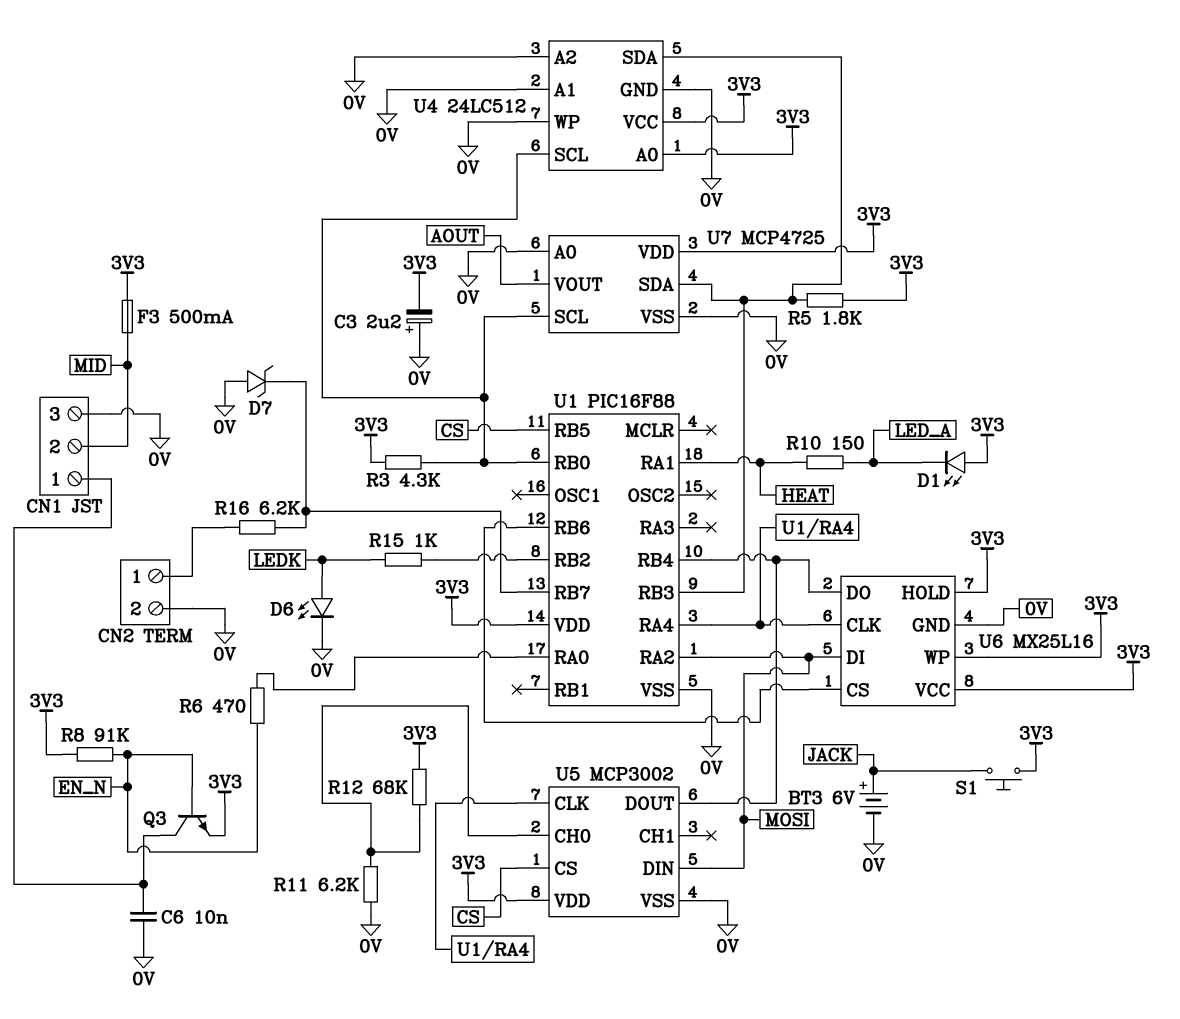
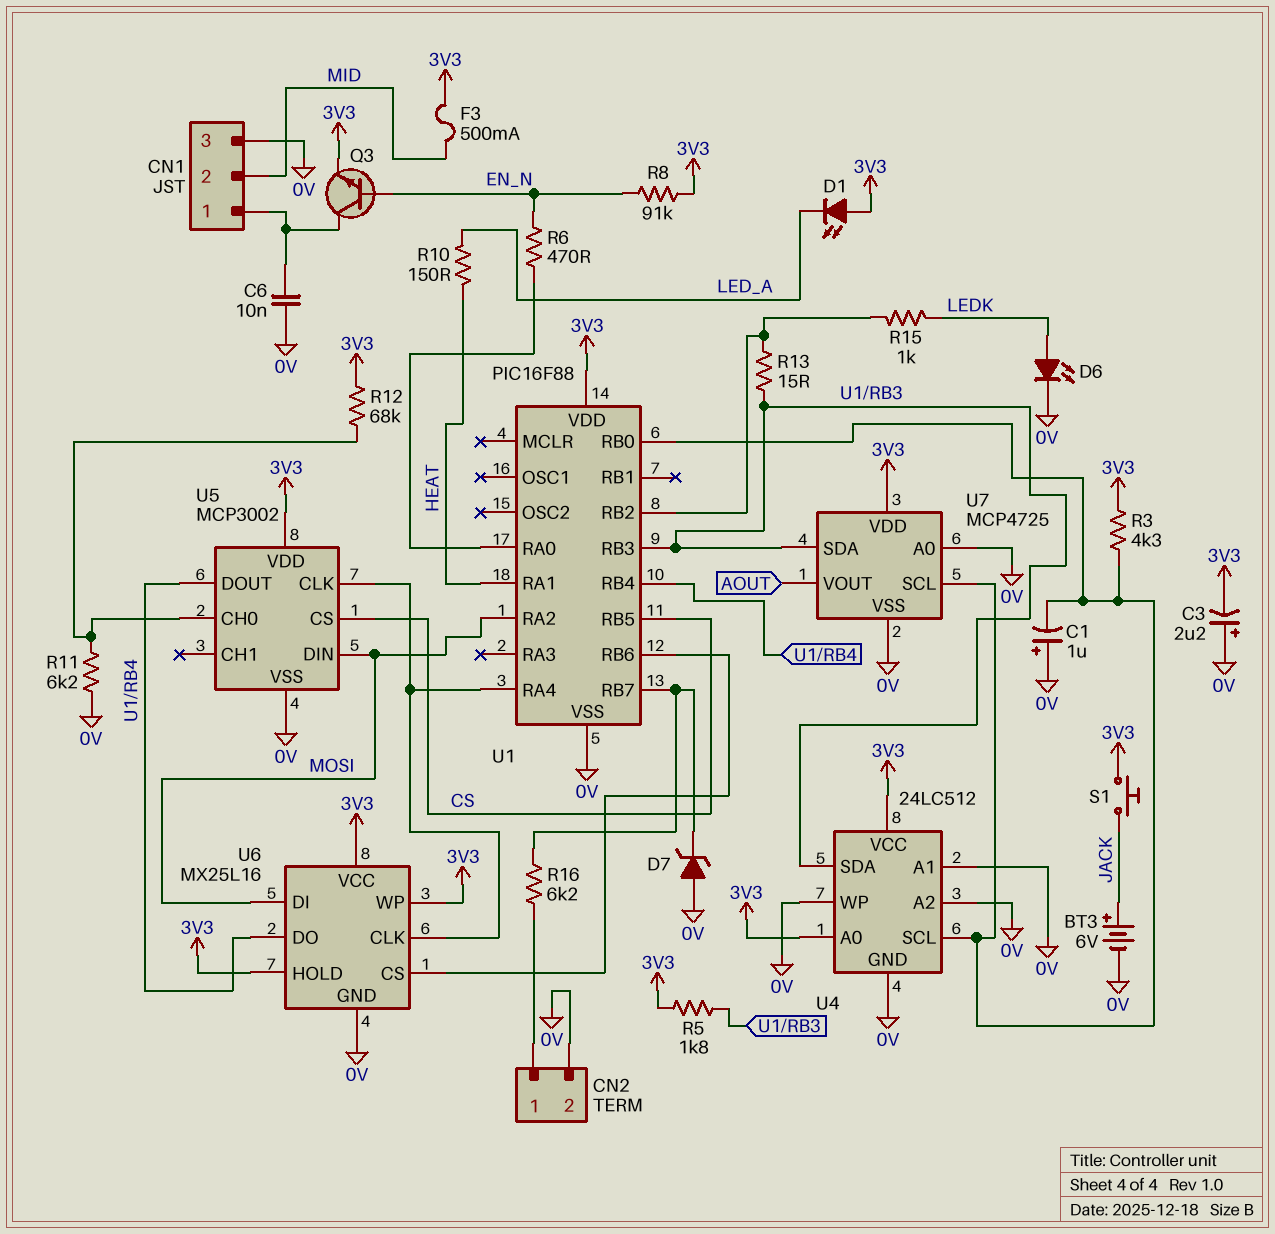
C1: none -> 1uF (plus 0V, minus U1/RB0)
R13: none -> 15 (U1/RB2, U1/RB3)

